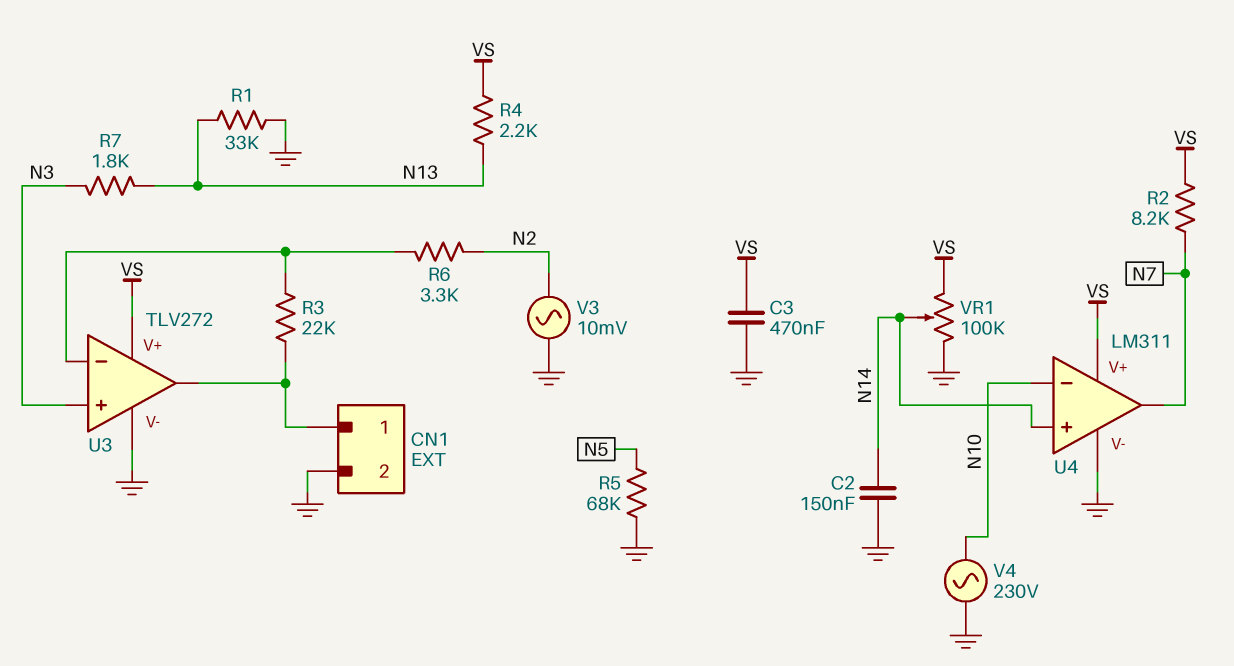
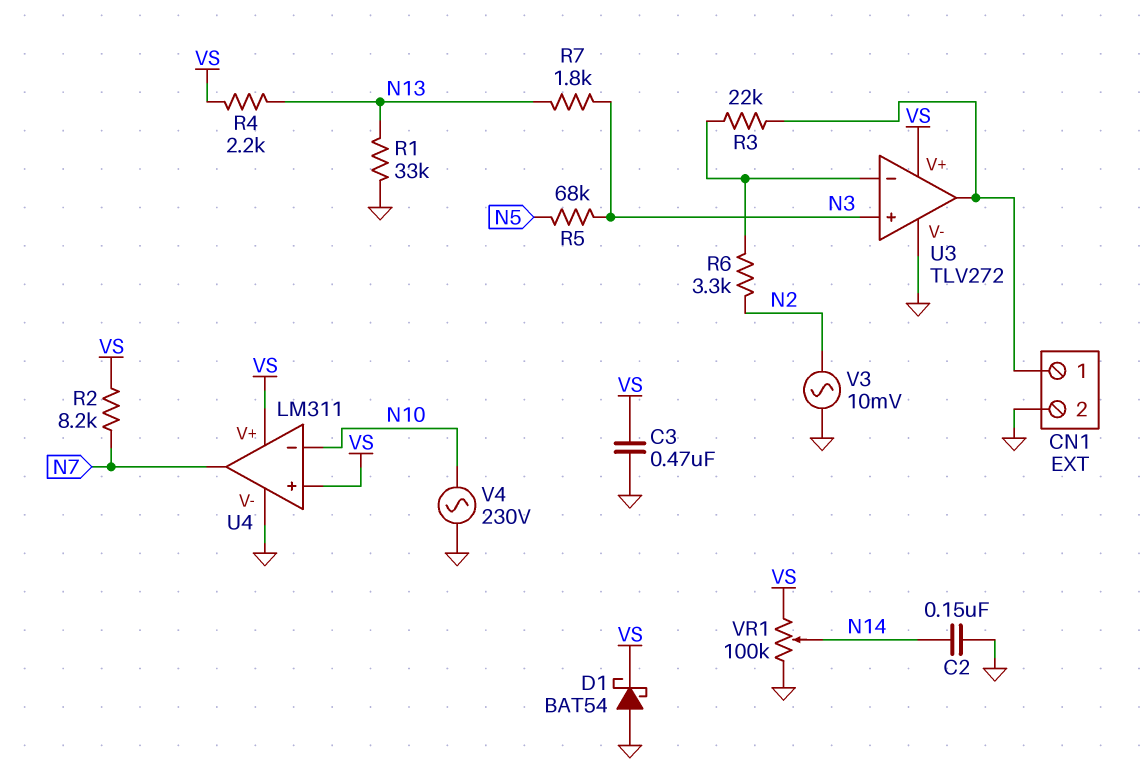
D1: none -> schottky BAT54 (A GND, K VS)
R5: 68k (GND, N5) -> 68k (N3, N5)
U4 pin in+: N14 -> VS

